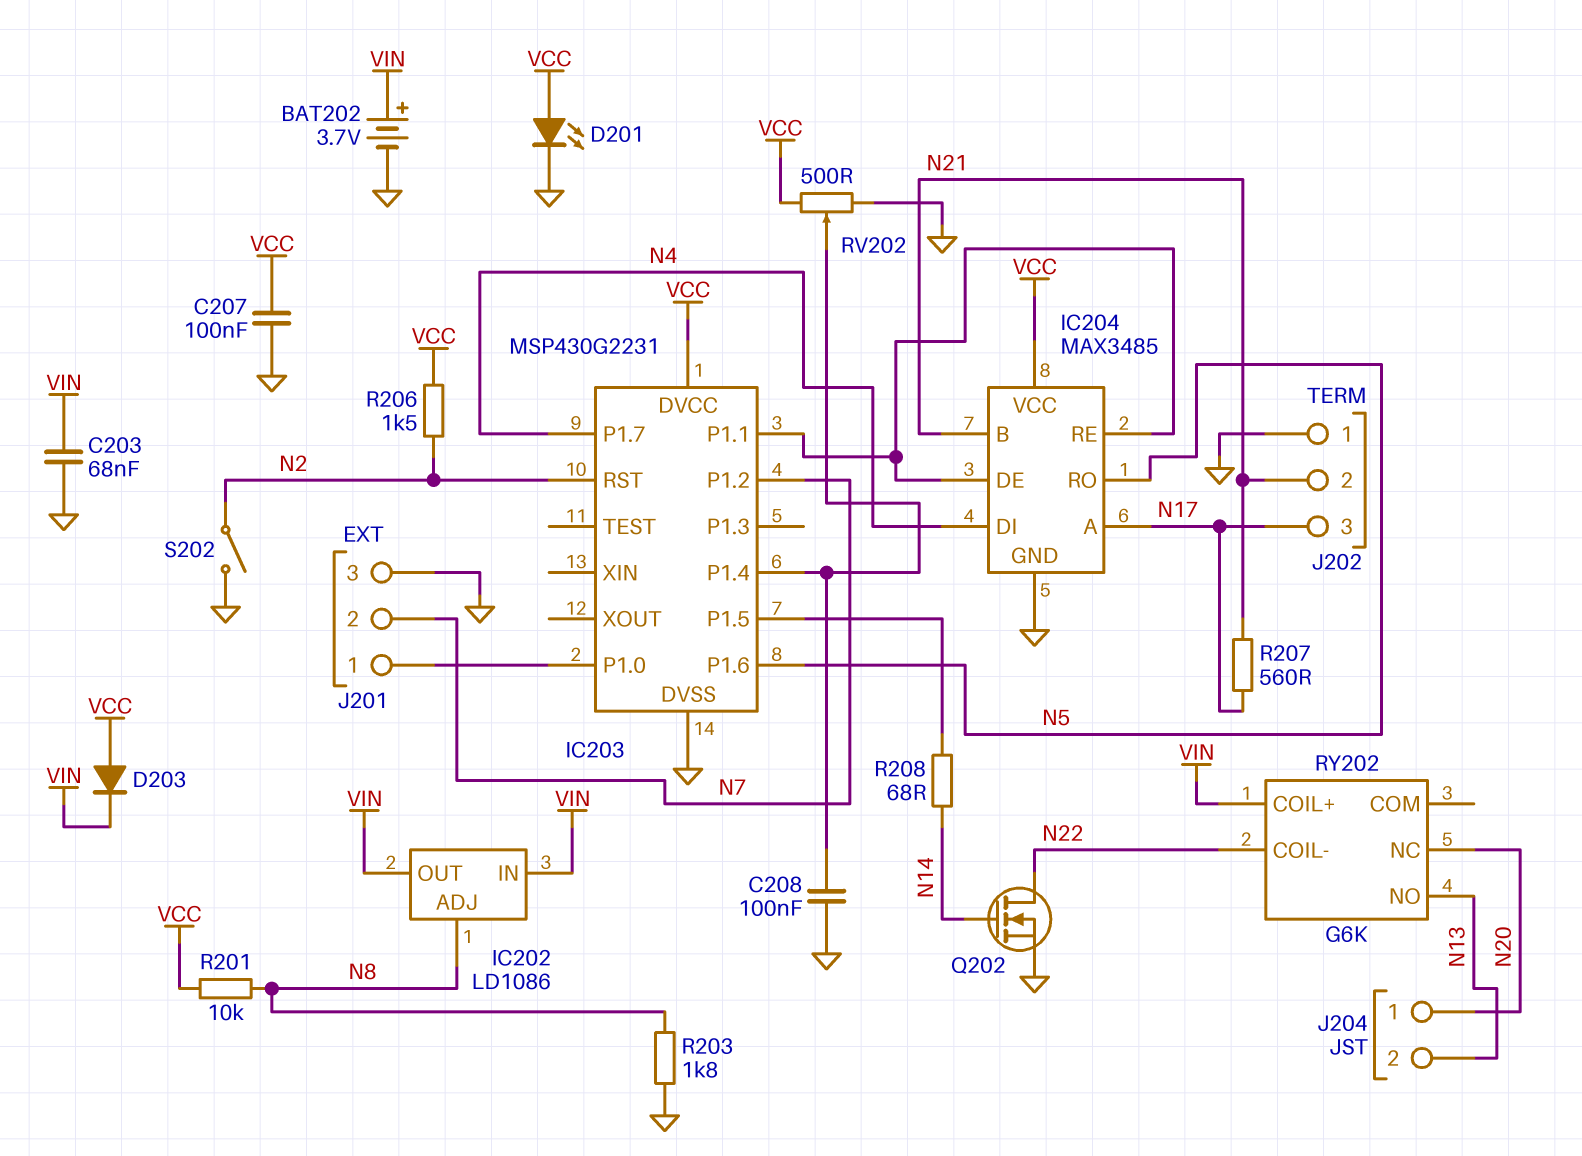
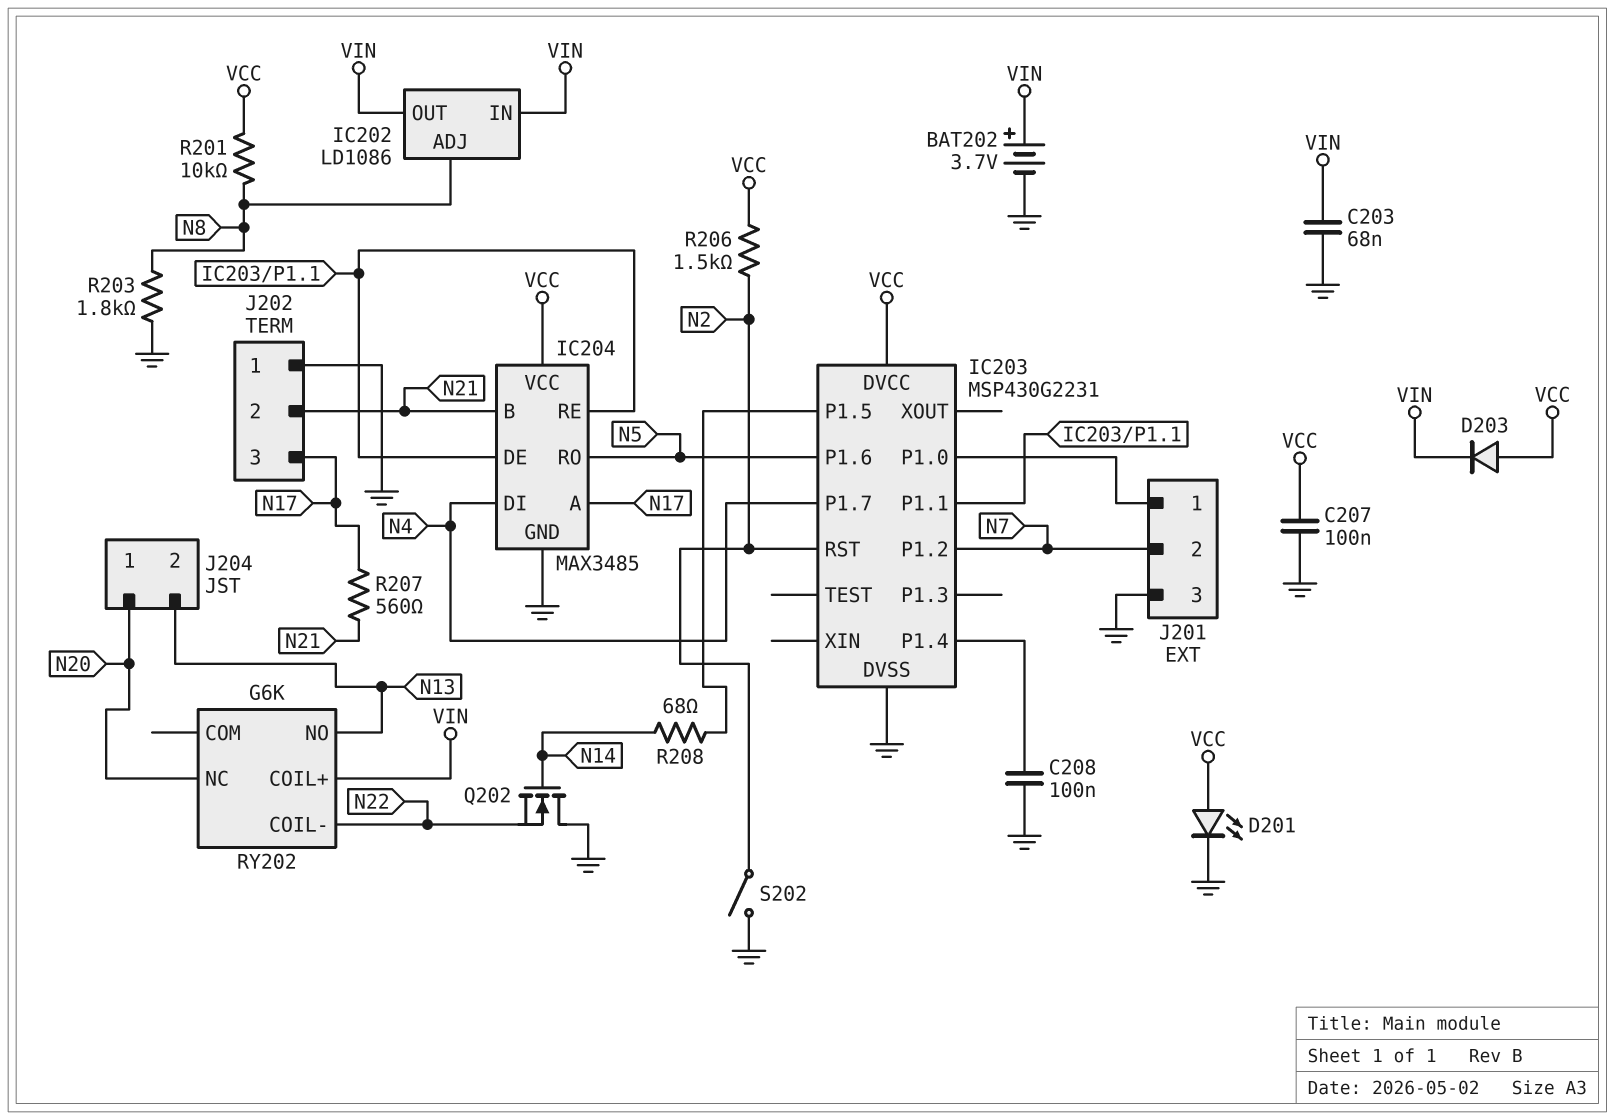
Q202: NMOS (G N14, D N22, S GND) -> NMOS (G N14, D GND, S N22)
RV202: 500 (GND, VCC, wiper IC203/P1.4) -> none

